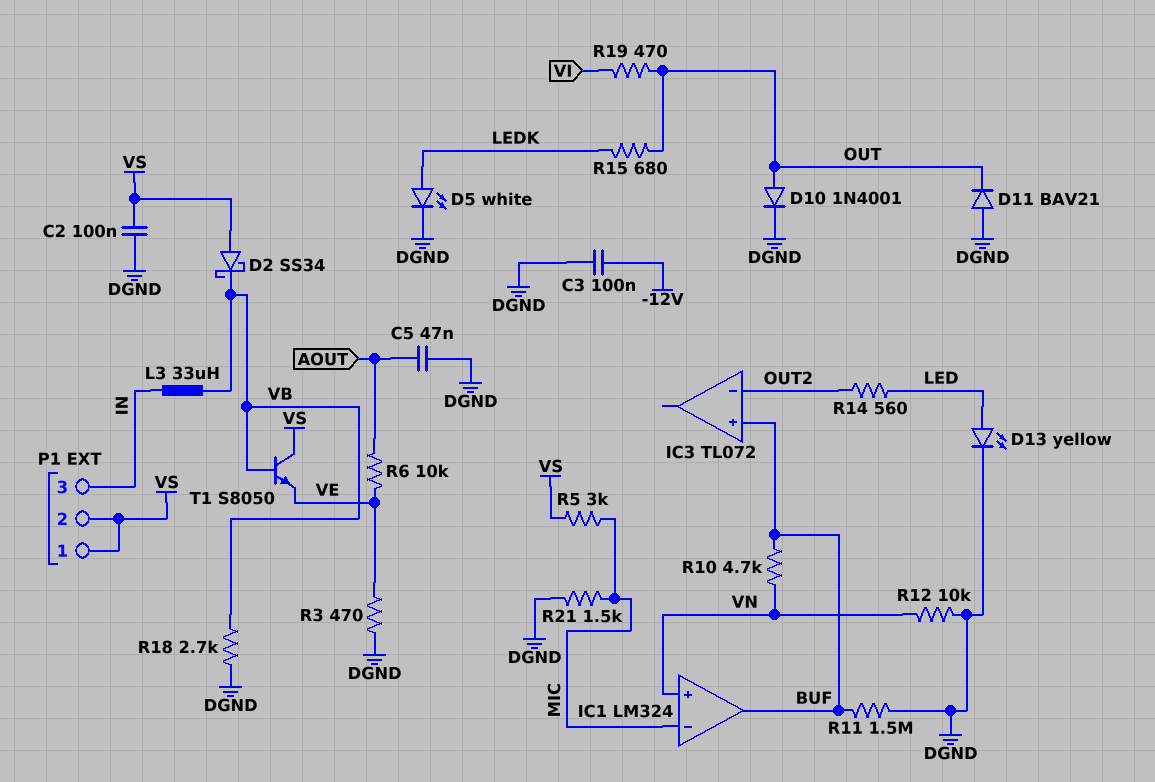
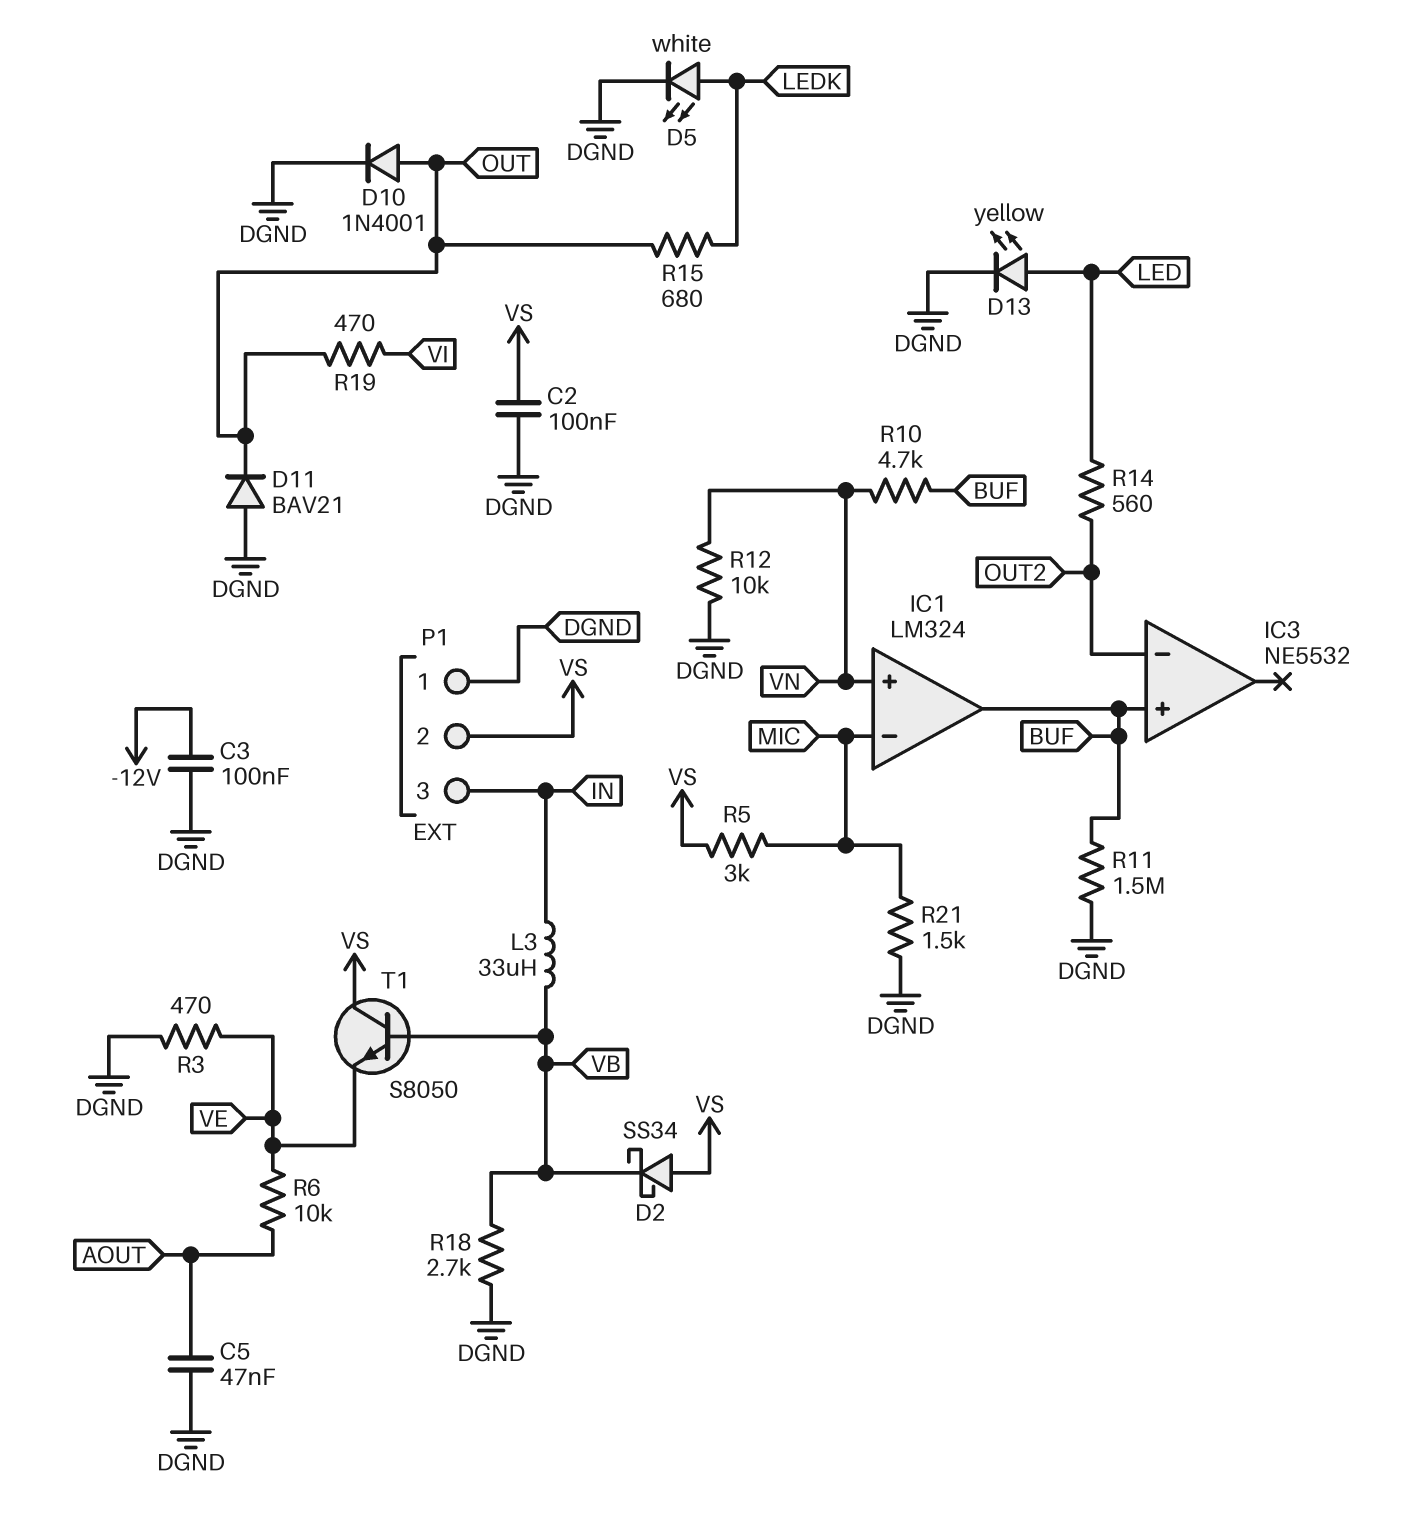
IC3: TL072 -> NE5532
P1 pin 1: VS -> DGND

